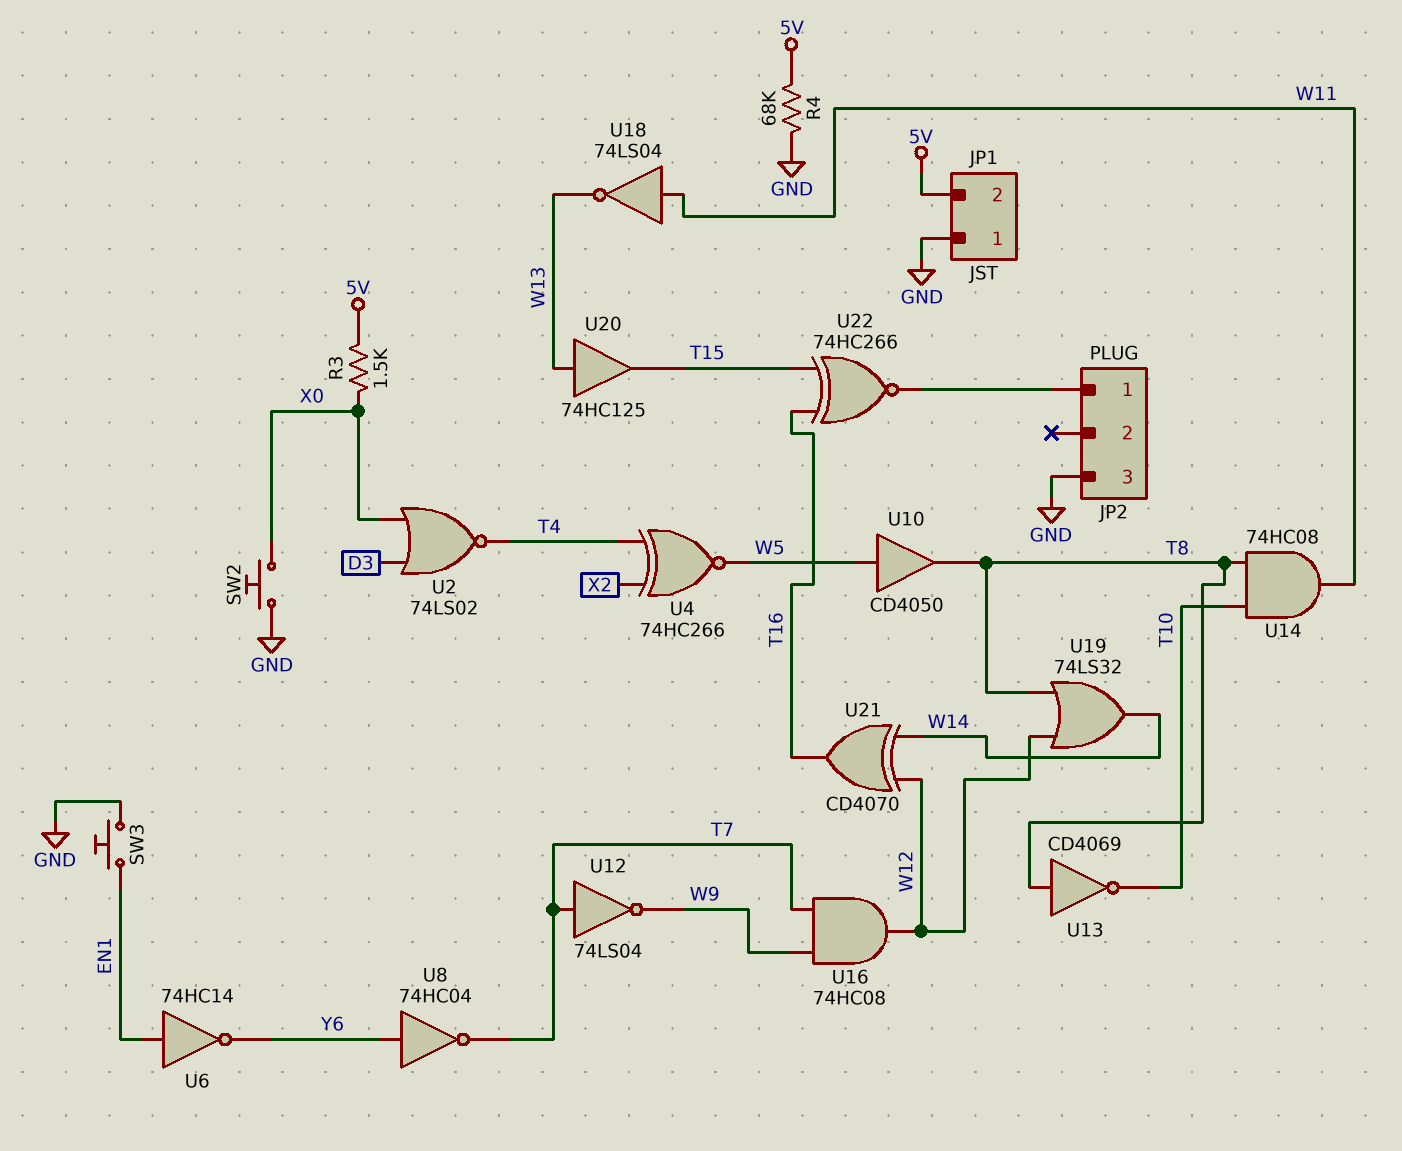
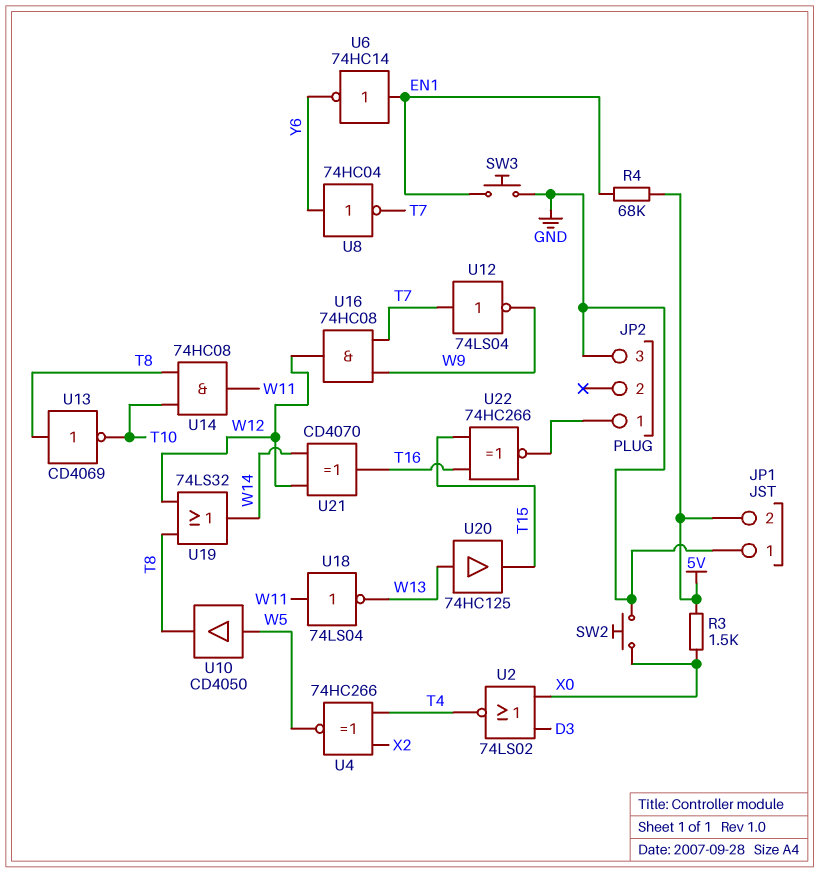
R4: 68k (5V, GND) -> 68k (5V, EN1)

